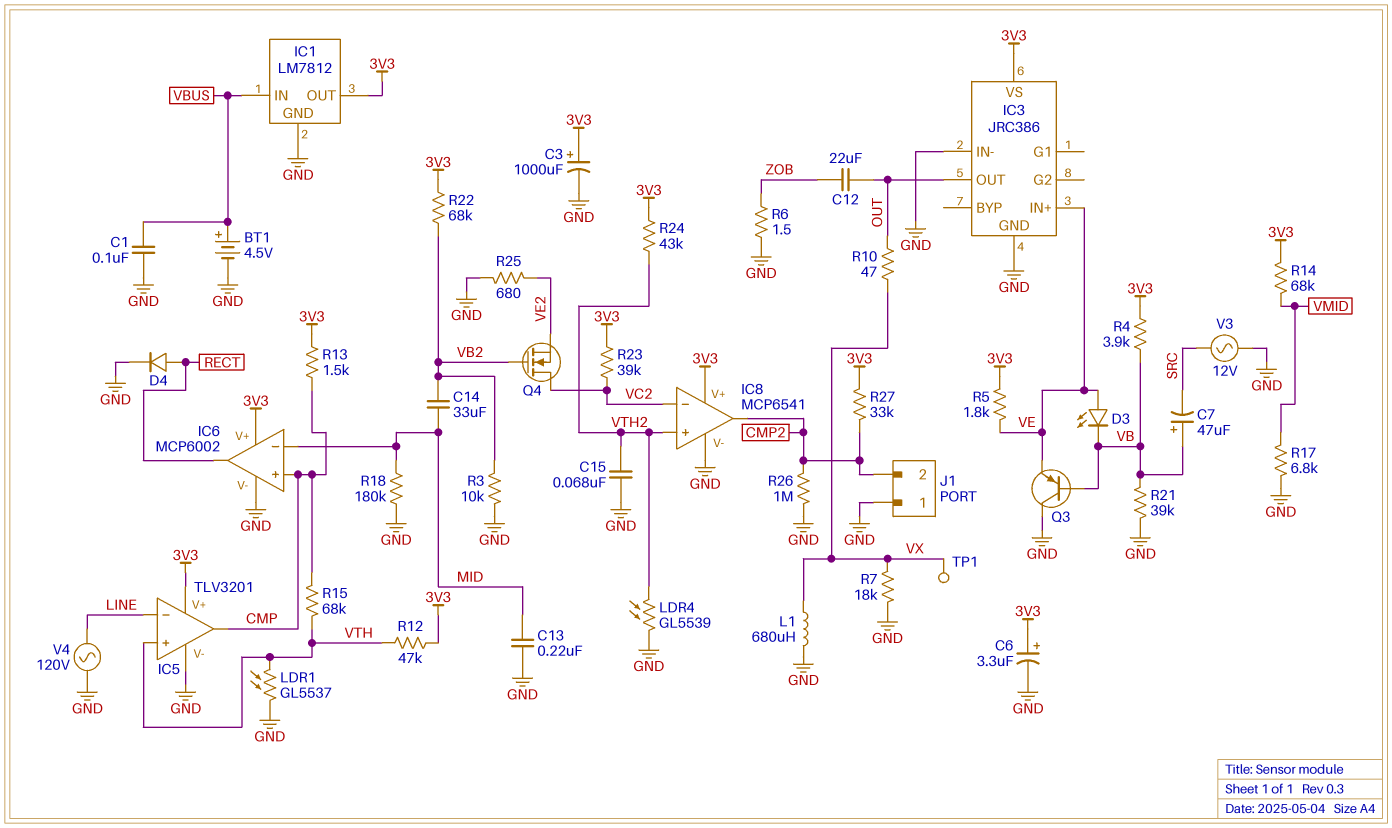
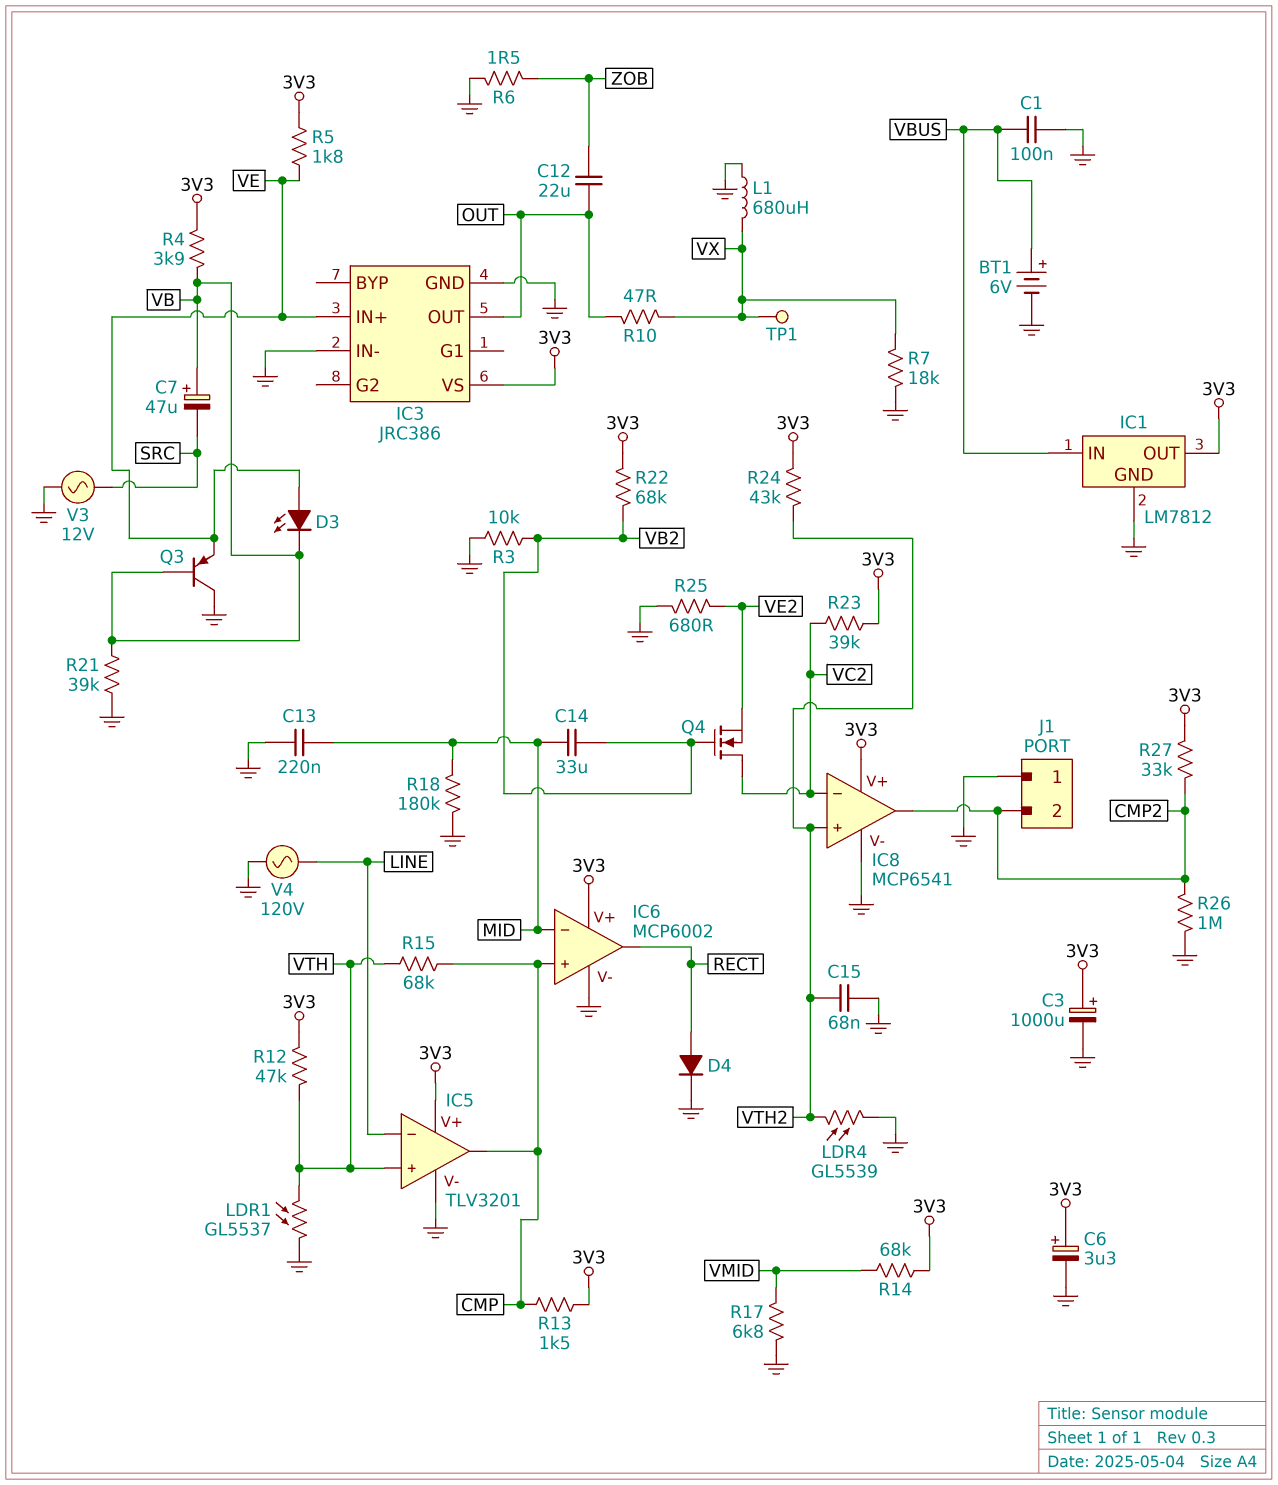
BT1: 4.5V (plus VBUS, minus GND) -> 6V (plus VBUS, minus GND)

